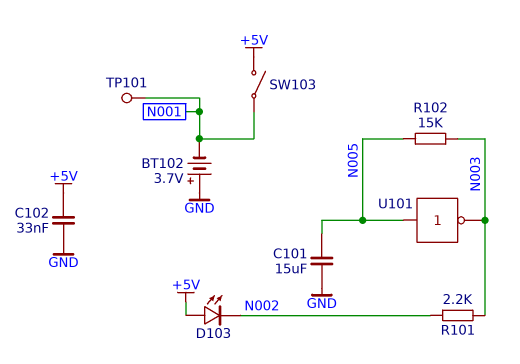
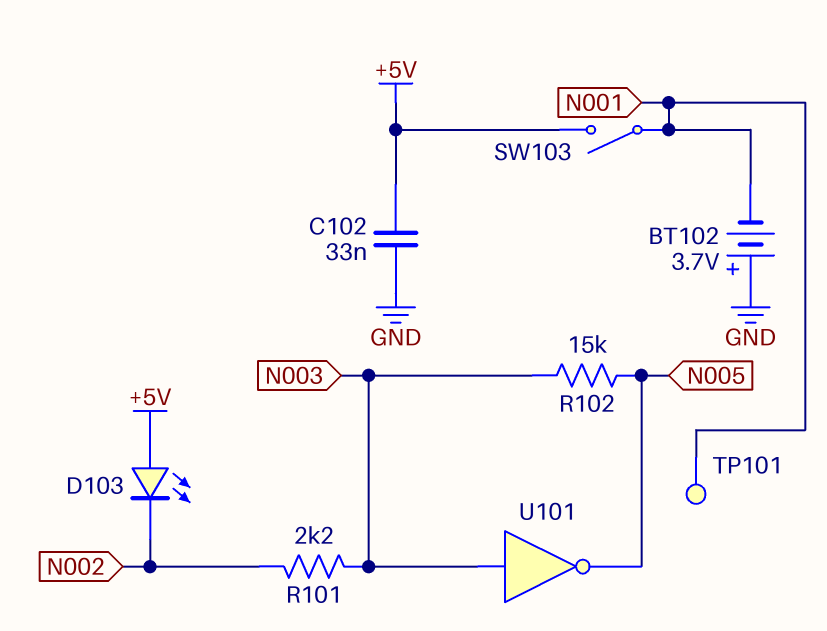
C101: 15uF (GND, N005) -> none
U101: NOT (in N005, out N003) -> NOT (in N003, out N005)

